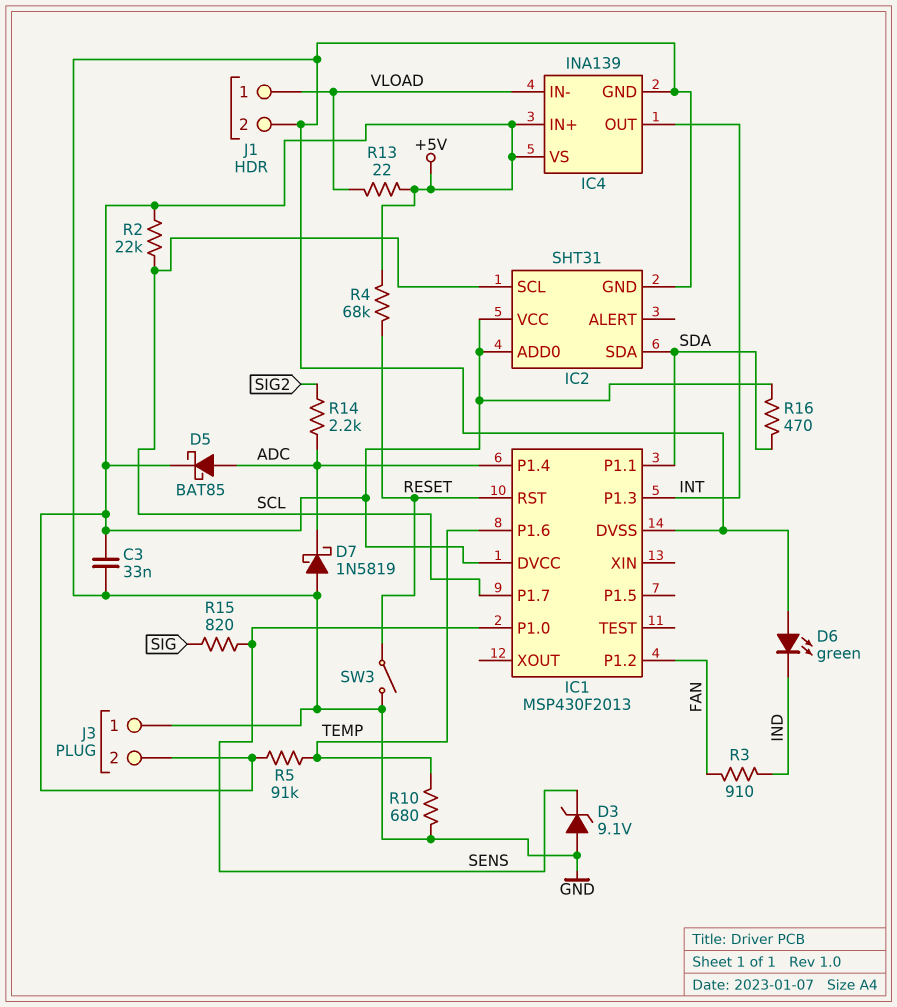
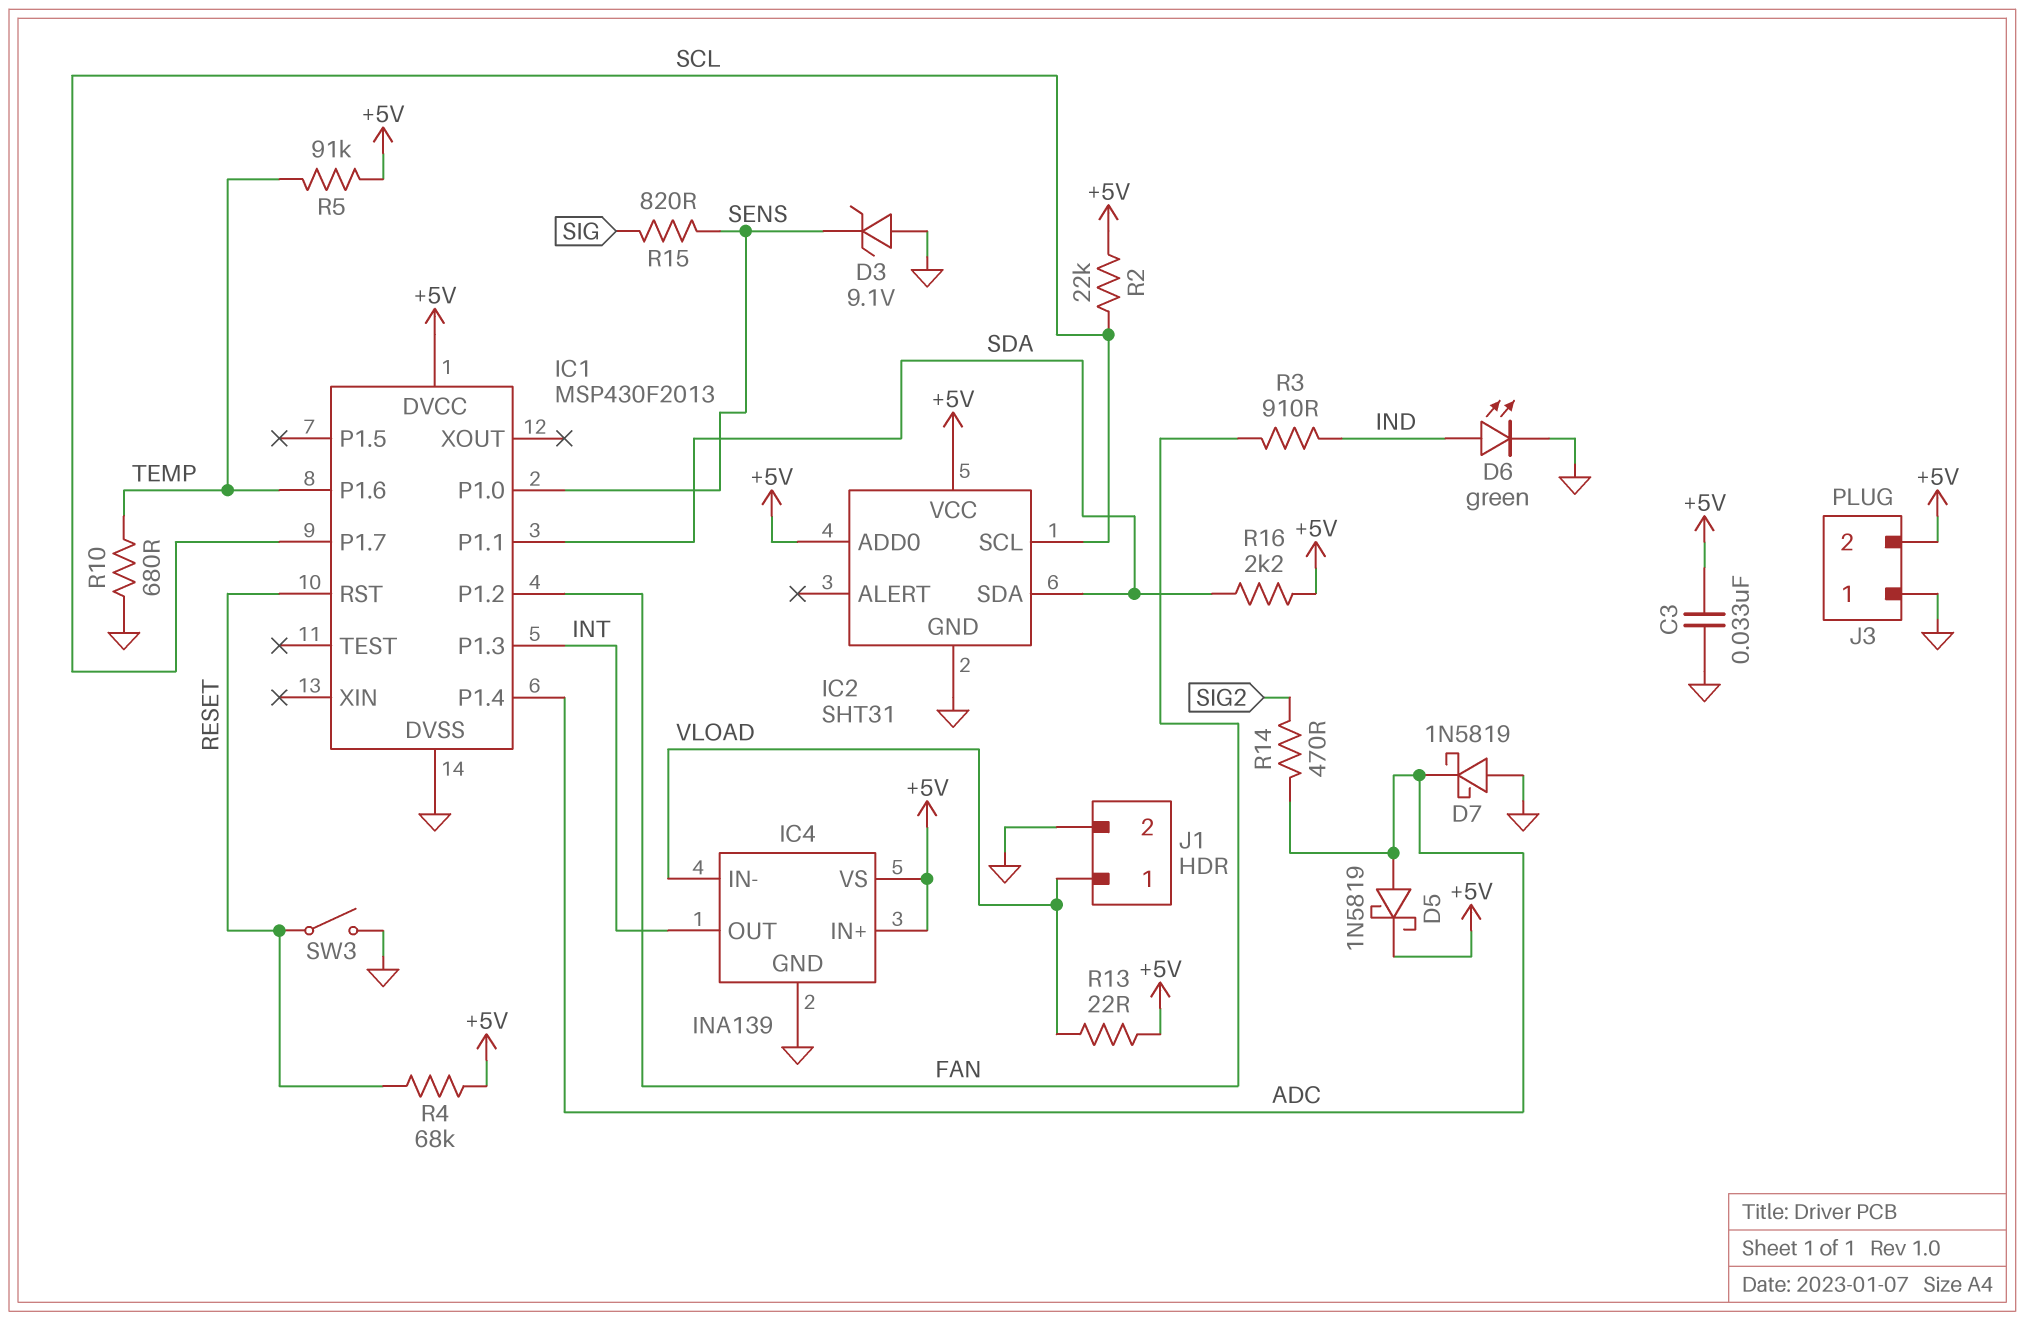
D5: schottky BAT85 (A ADC, K +5V) -> schottky 1N5819 (A ADC, K +5V)
D6: LED green (A GND, K IND) -> LED green (A IND, K GND)
R14: 2.2k (ADC, SIG2) -> 470 (ADC, SIG2)
R16: 470 (+5V, SDA) -> 2.2k (+5V, SDA)

